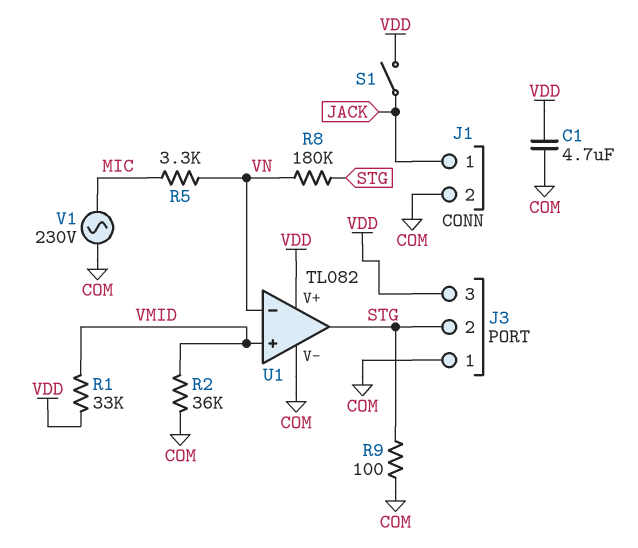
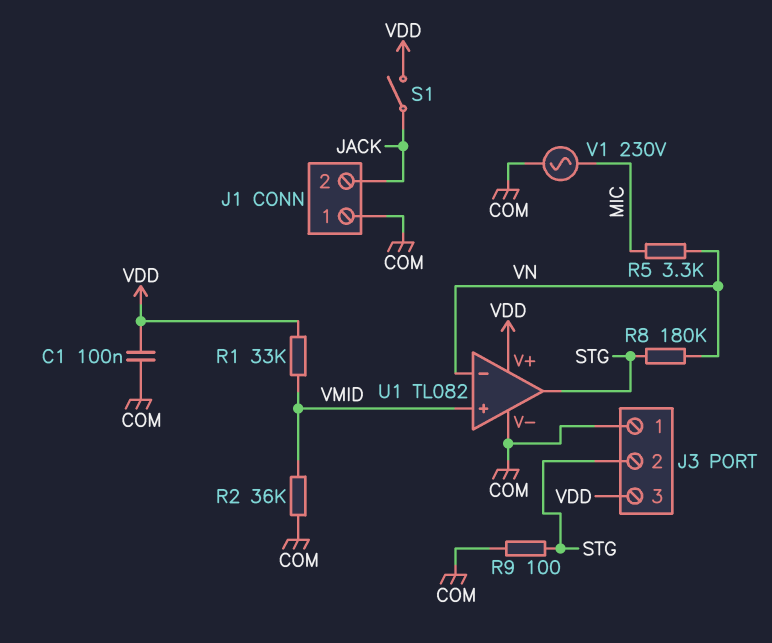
C1: 4.7uF (COM, VDD) -> 100nF (COM, VDD)
J1 pin 1: JACK -> COM
J1 pin 2: COM -> JACK

